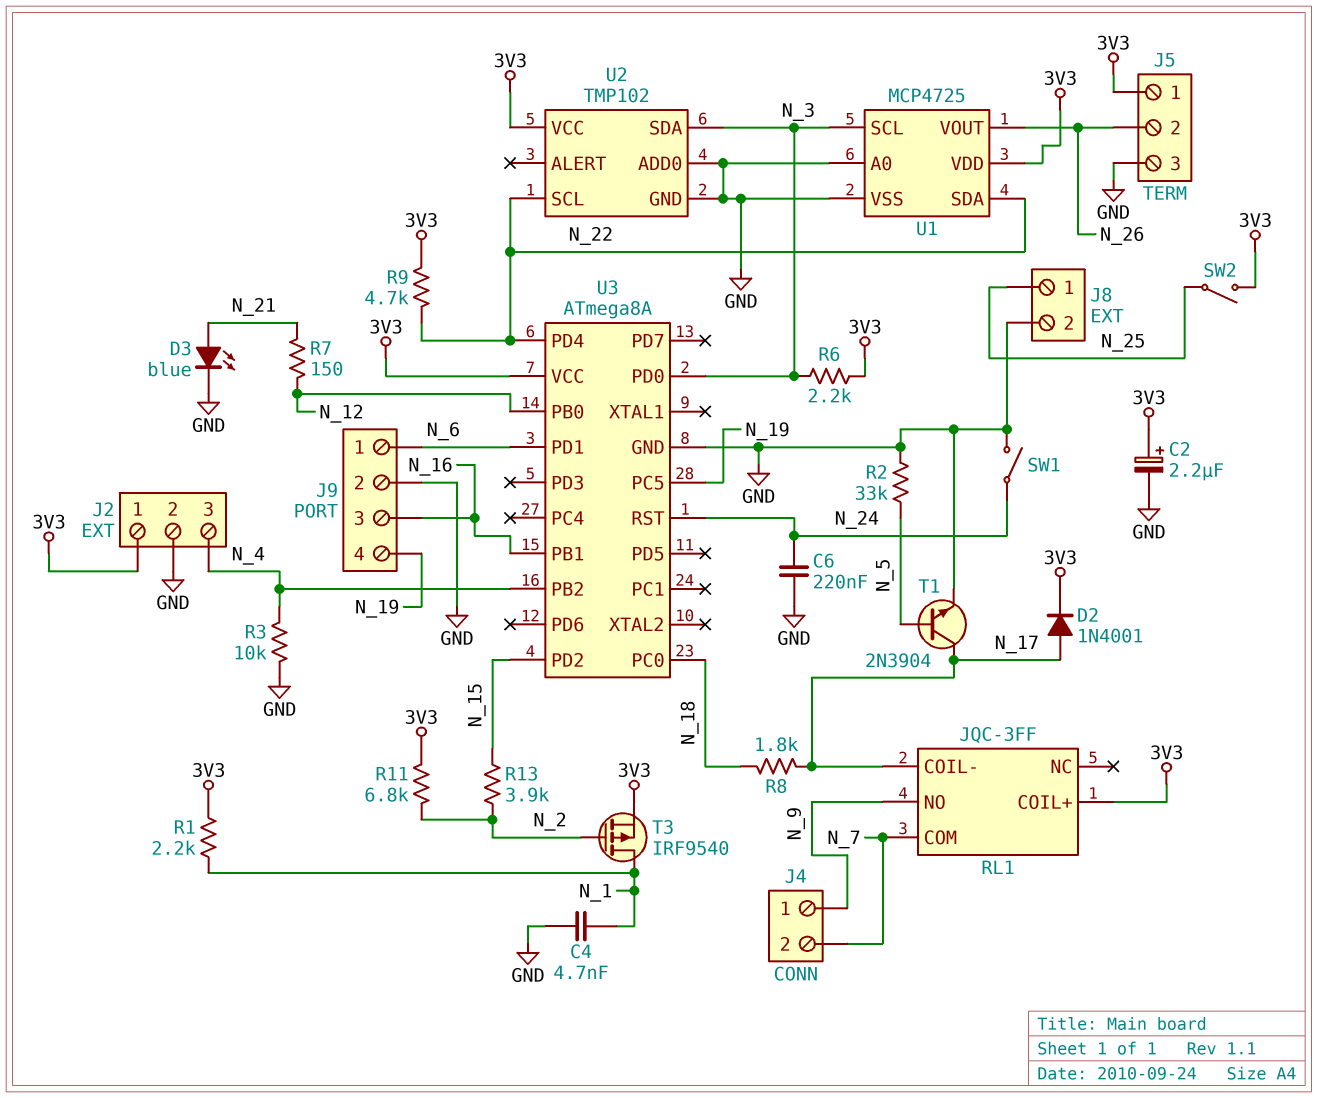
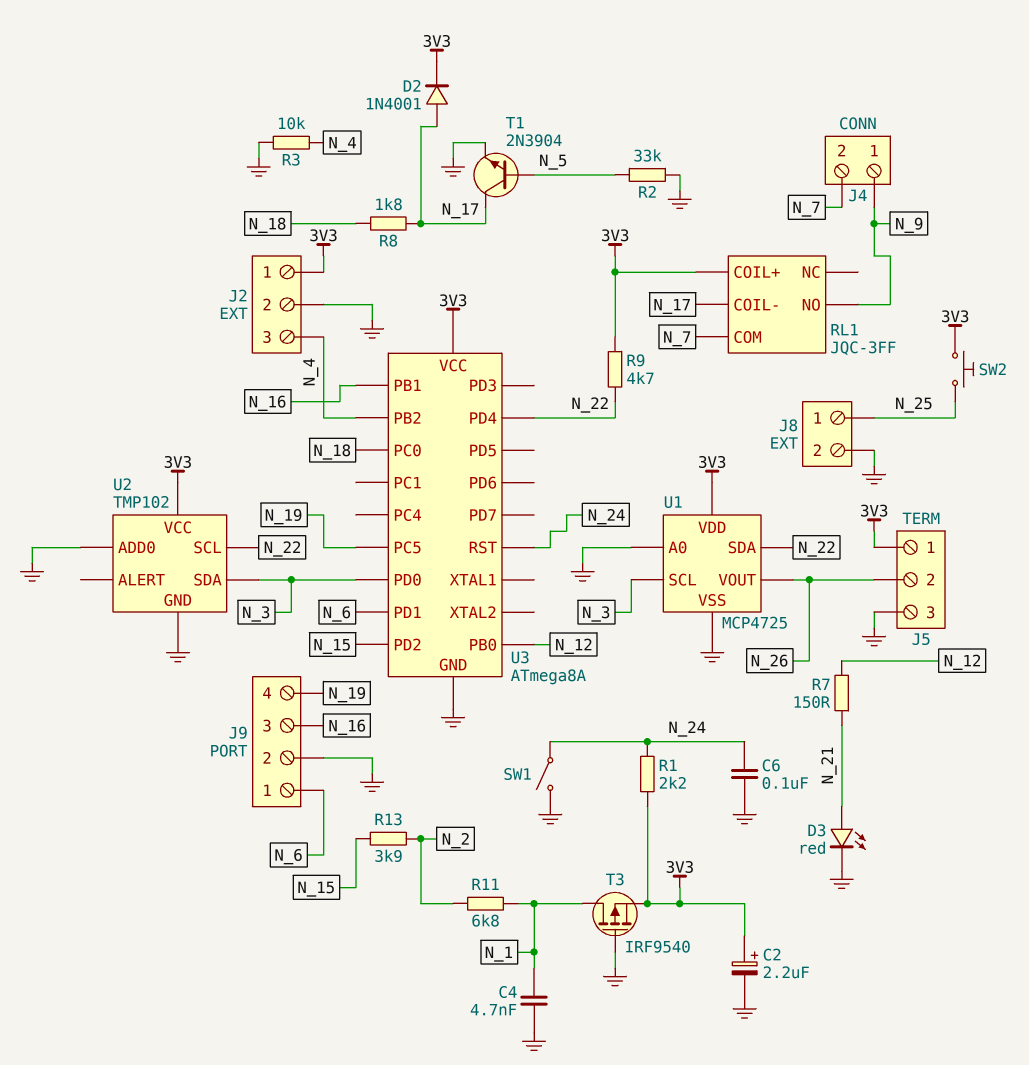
C6: 220nF (GND, N_24) -> 100nF (GND, N_24)
D3: LED blue (A N_21, K GND) -> LED red (A N_21, K GND)
R1: 2.2k (3V3, N_1) -> 2.2k (3V3, N_24)
R6: 2.2k (3V3, N_3) -> none
R11: 6.8k (3V3, N_2) -> 6.8k (N_1, N_2)
SW2: switch (3V3, N_25) -> button (3V3, N_25)
T3: PMOS IRF9540 (G N_2, D N_1, S 3V3) -> PMOS IRF9540 (G GND, D N_1, S 3V3)

